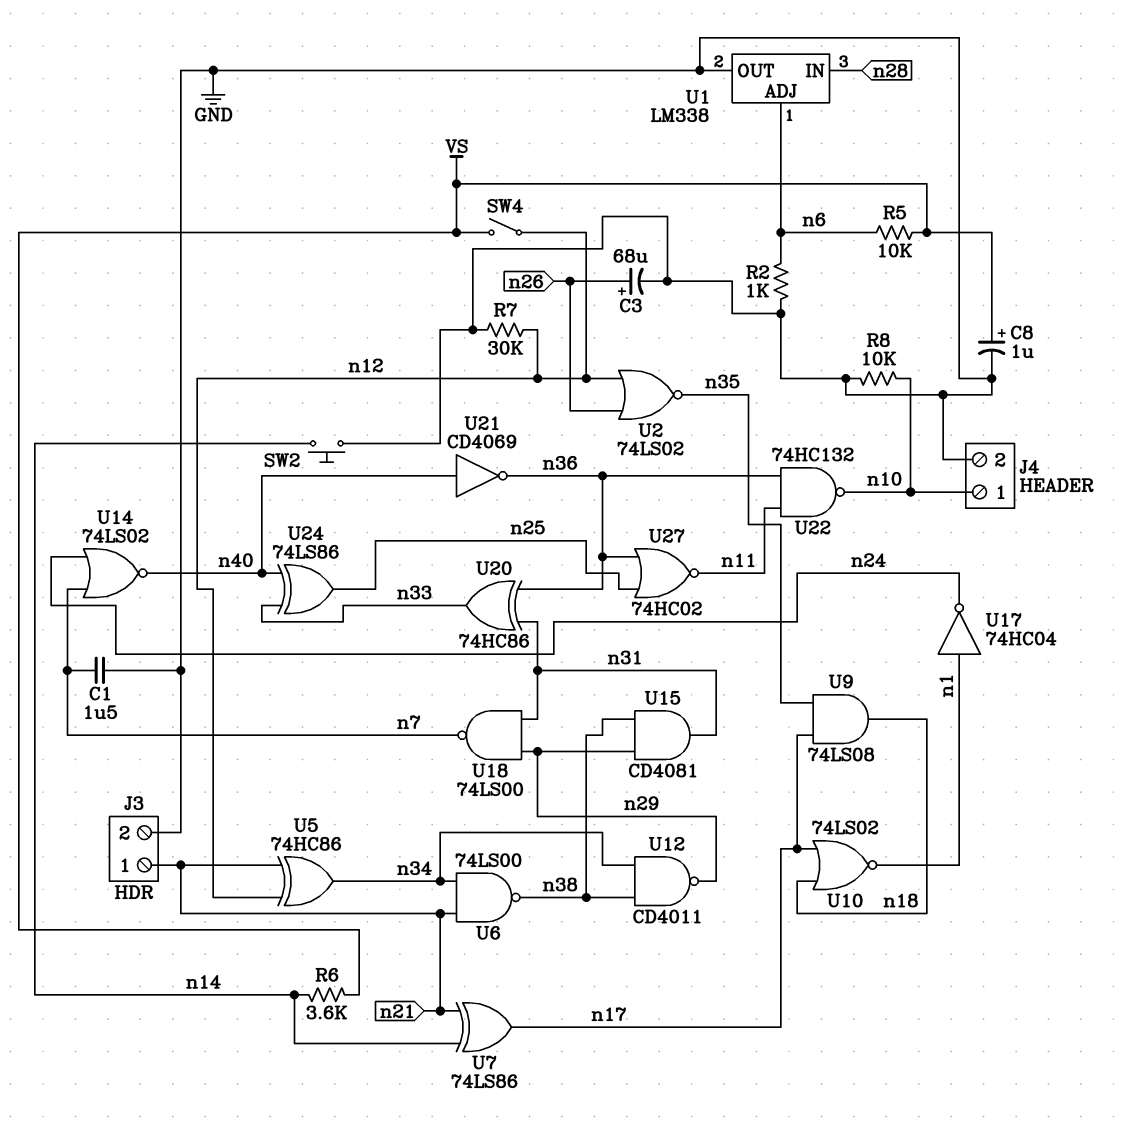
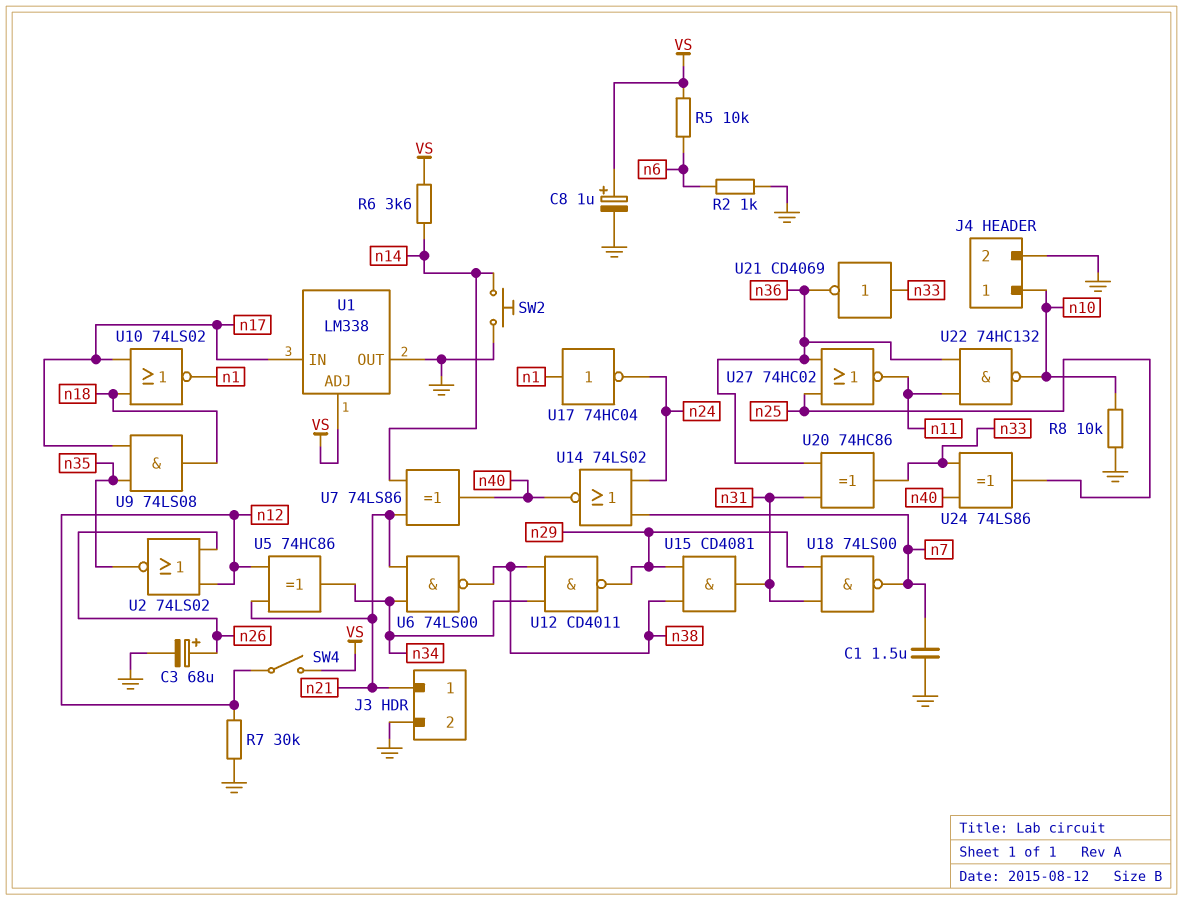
U1 pin ADJ: n6 -> VS
U1 pin IN: n28 -> n17
U7: XOR 74LS86 (in n14, in n21, out n17) -> XOR 74LS86 (in n14, in n21, out n40)
U21: NOT CD4069 (in n40, out n36) -> NOT CD4069 (in n33, out n36)

